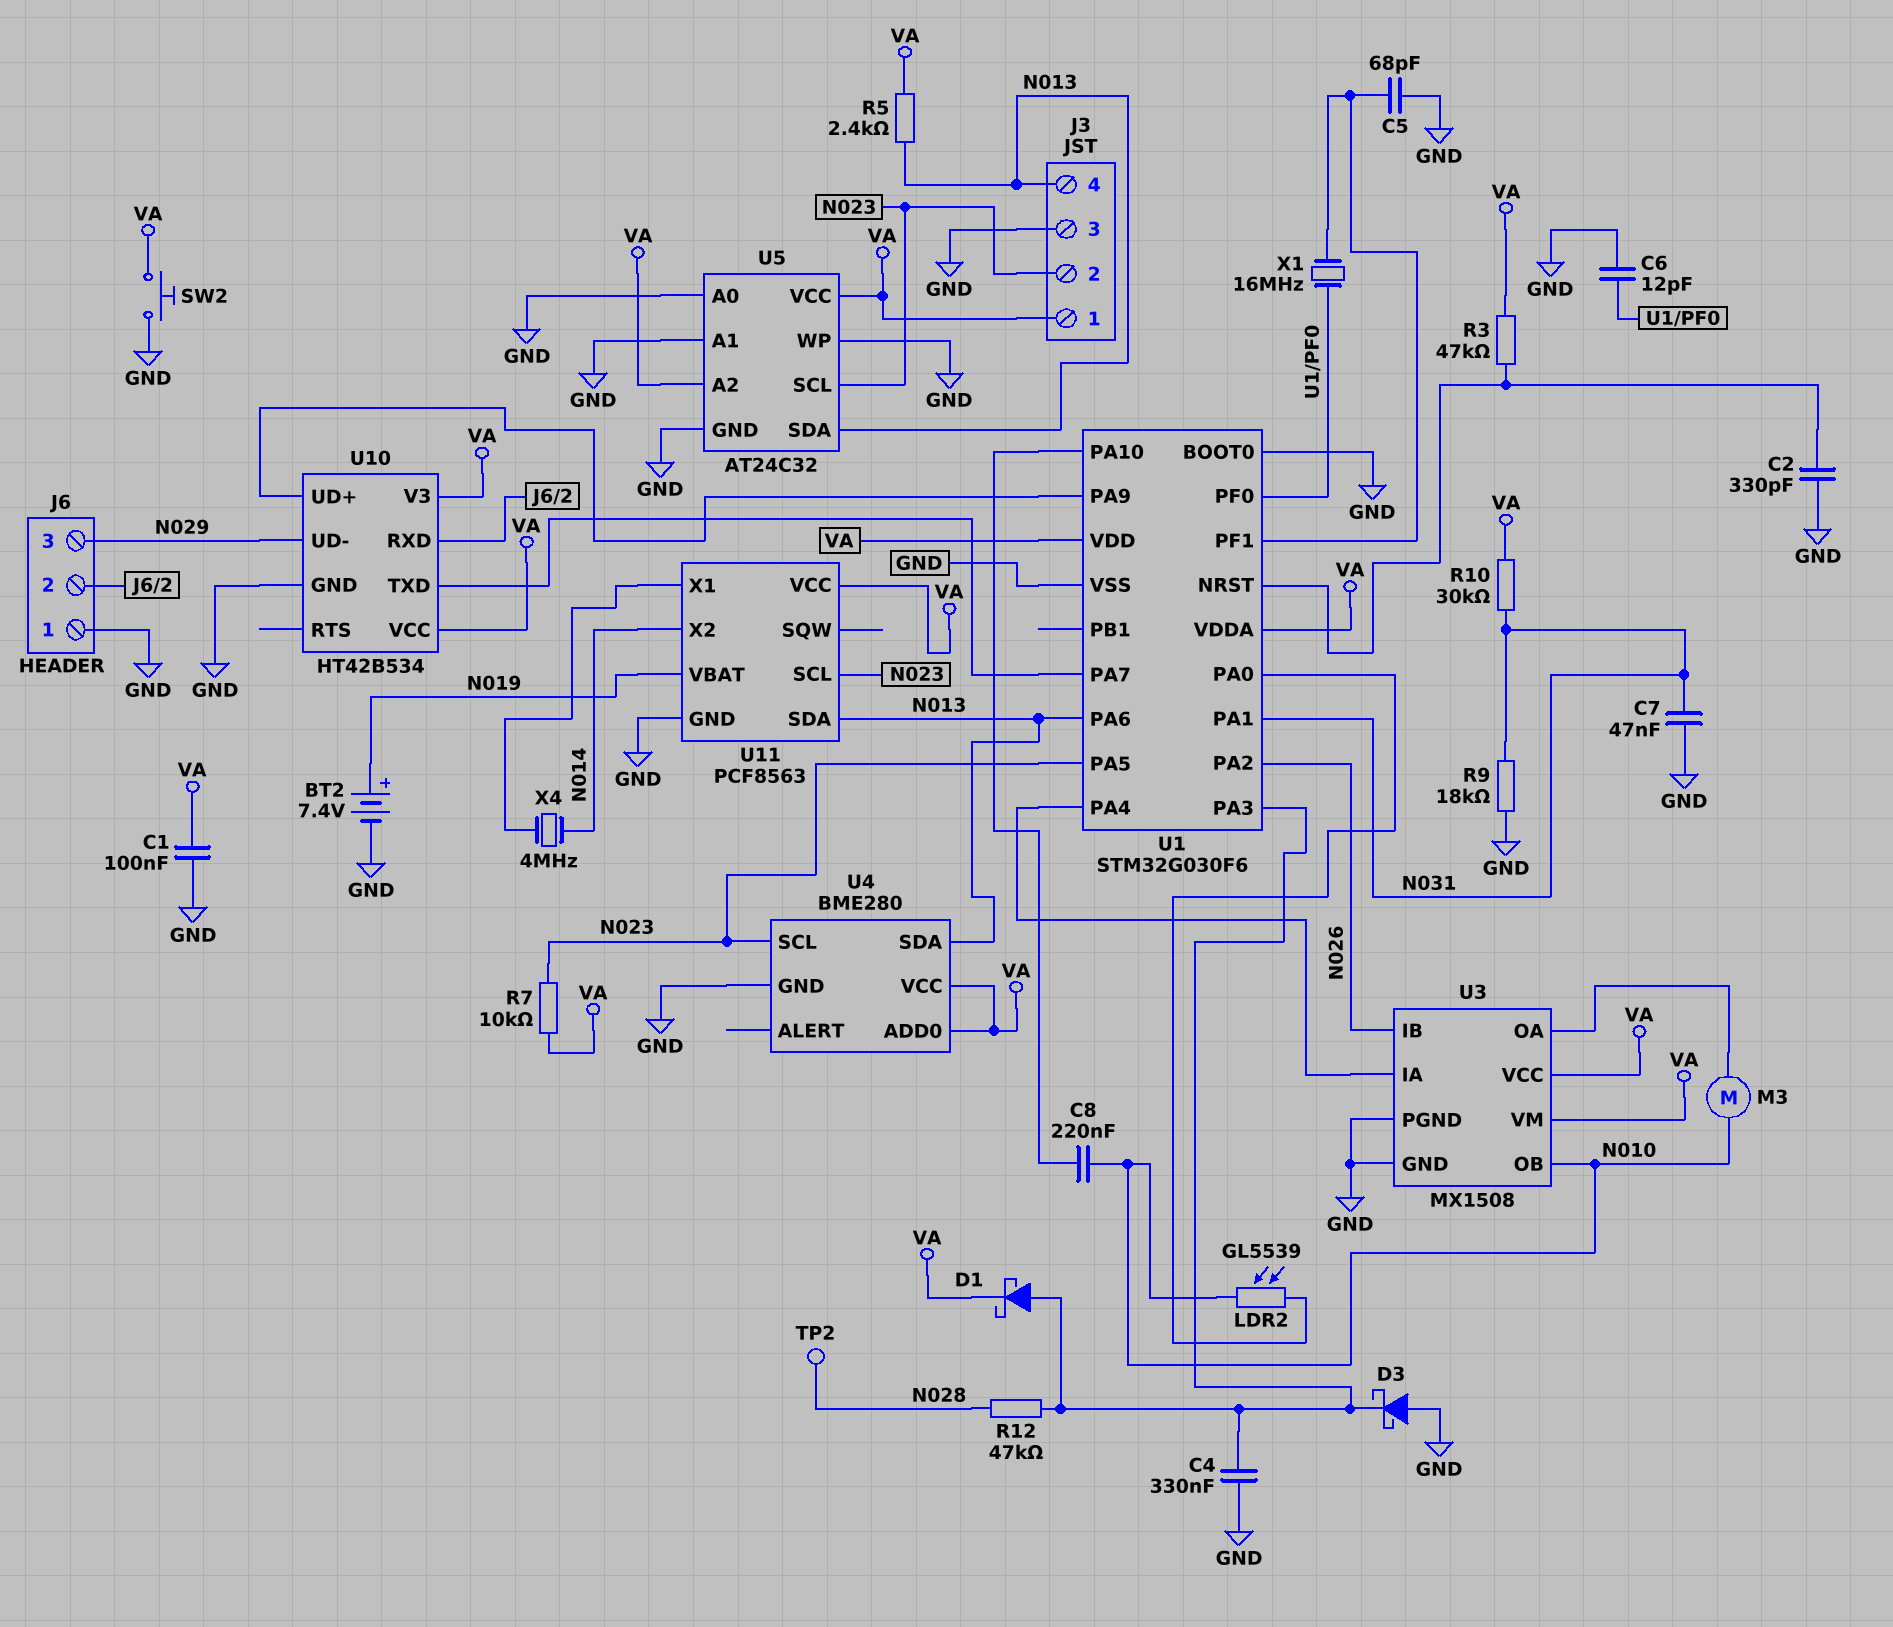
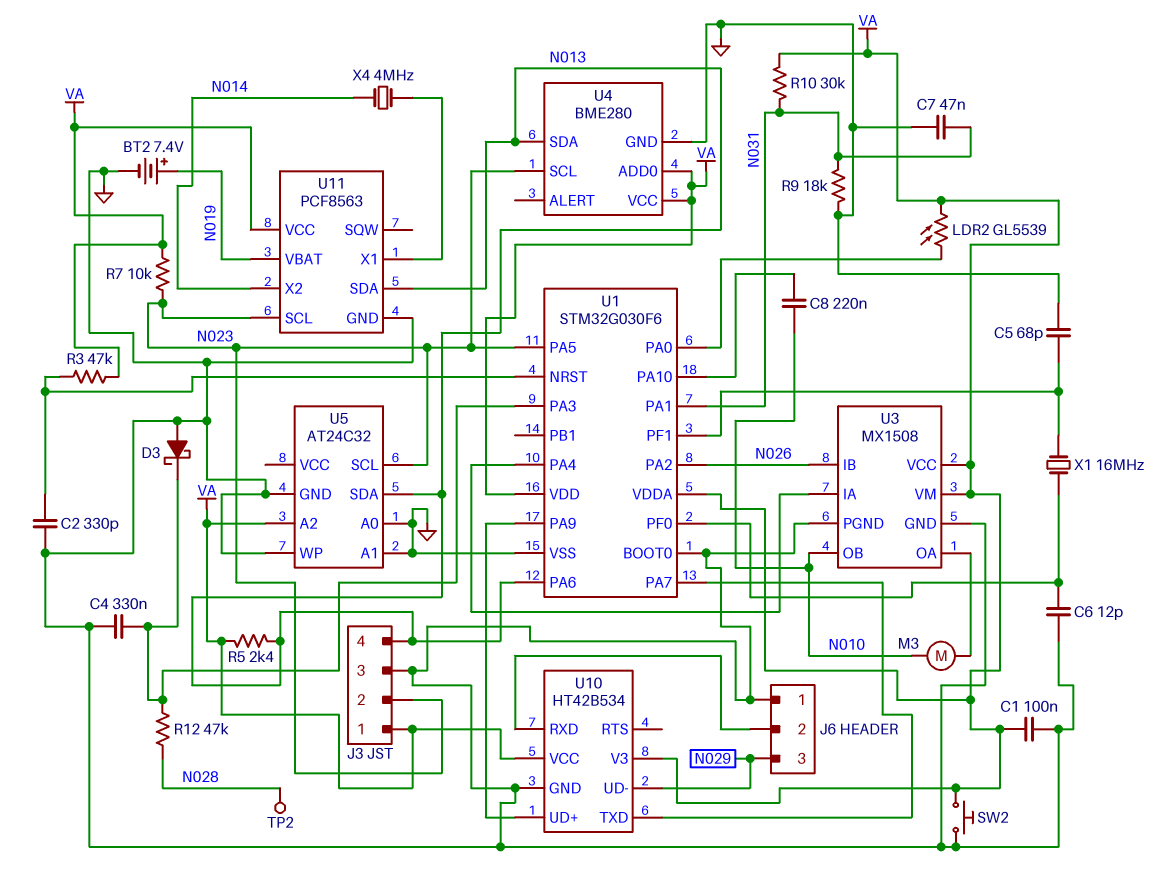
D1: schottky (A U1/PA3, K VA) -> none
LDR2: GL5539 (N010, U1/PA0) -> GL5539 (U1/PA0, VA)
U5 pin VCC: VA -> none

